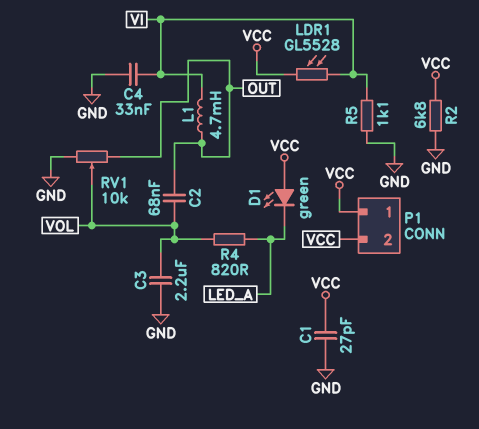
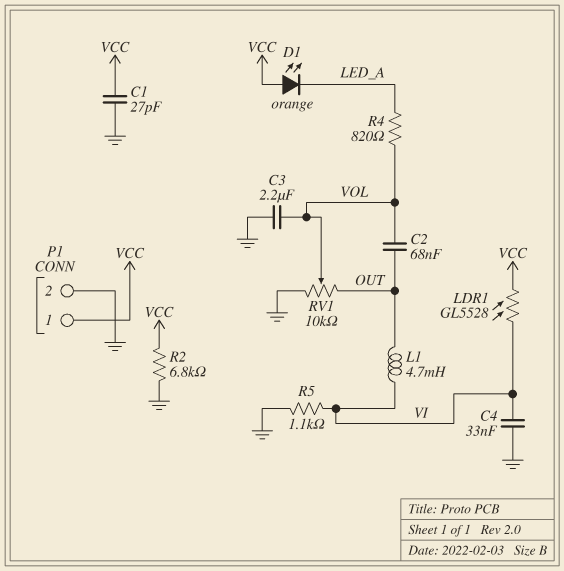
D1: LED green (A VCC, K LED_A) -> LED orange (A VCC, K LED_A)
P1 pin 2: VCC -> GND

